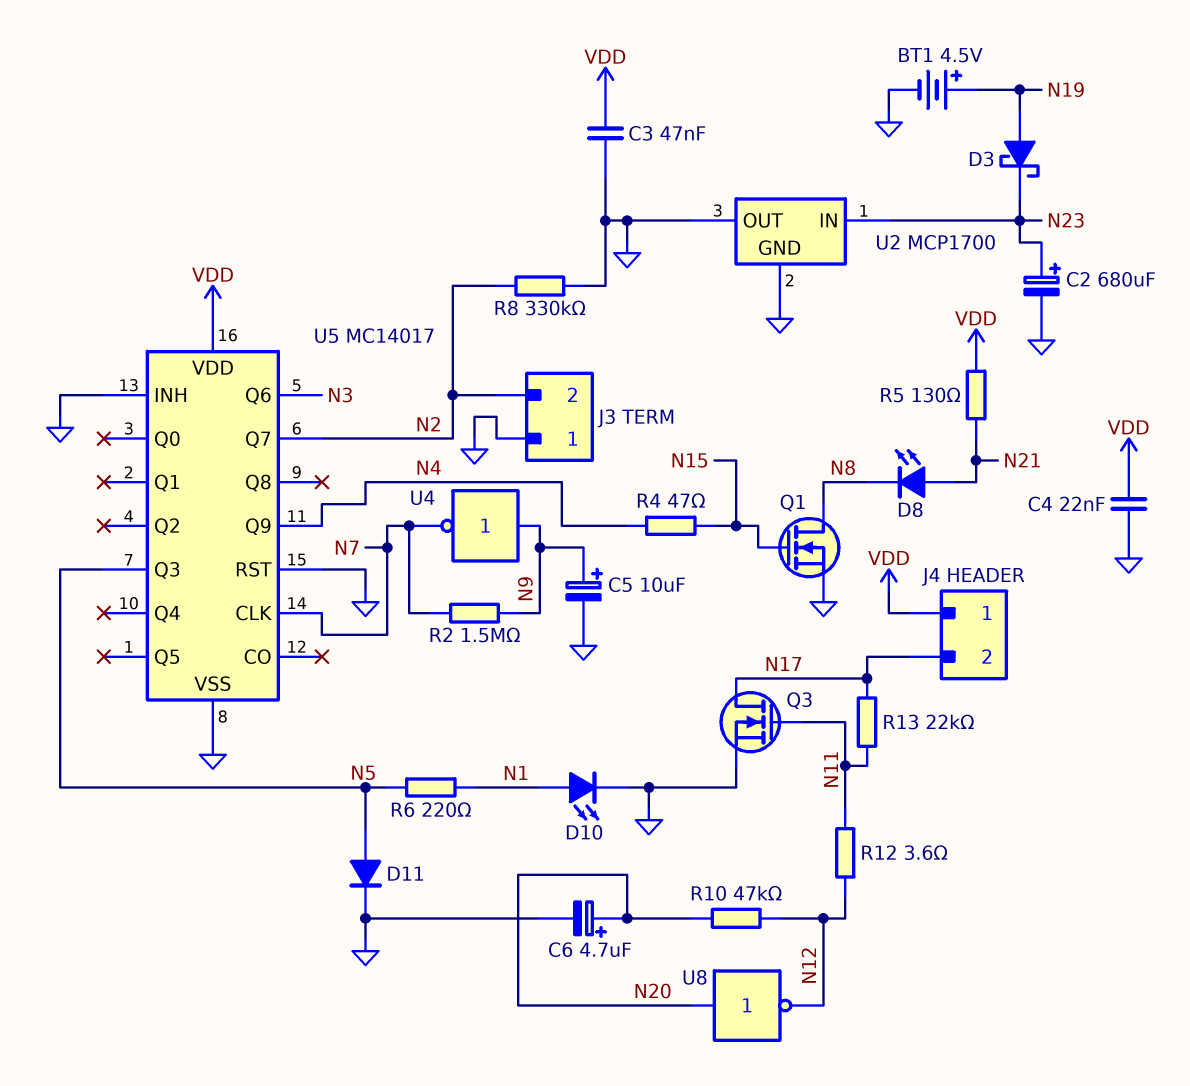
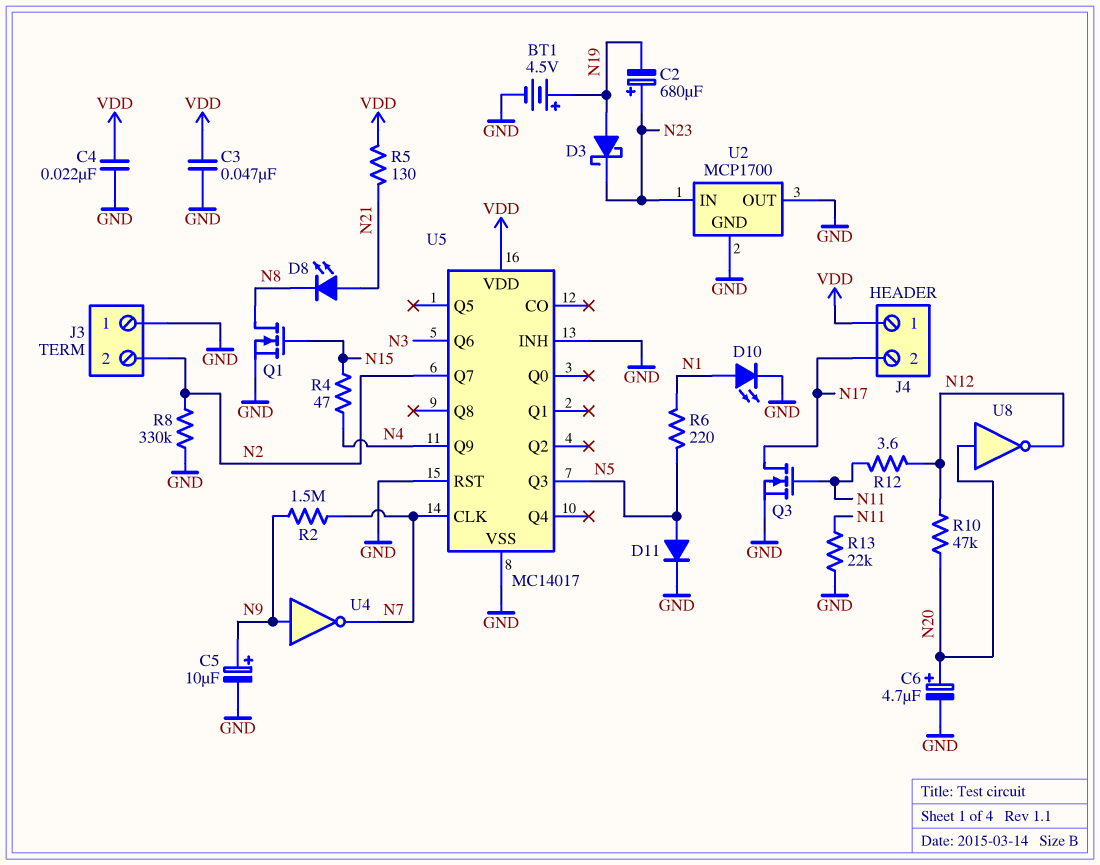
C2: 680uF (plus N23, minus GND) -> 680uF (plus N23, minus N19)
R13: 22k (N11, N17) -> 22k (GND, N11)

